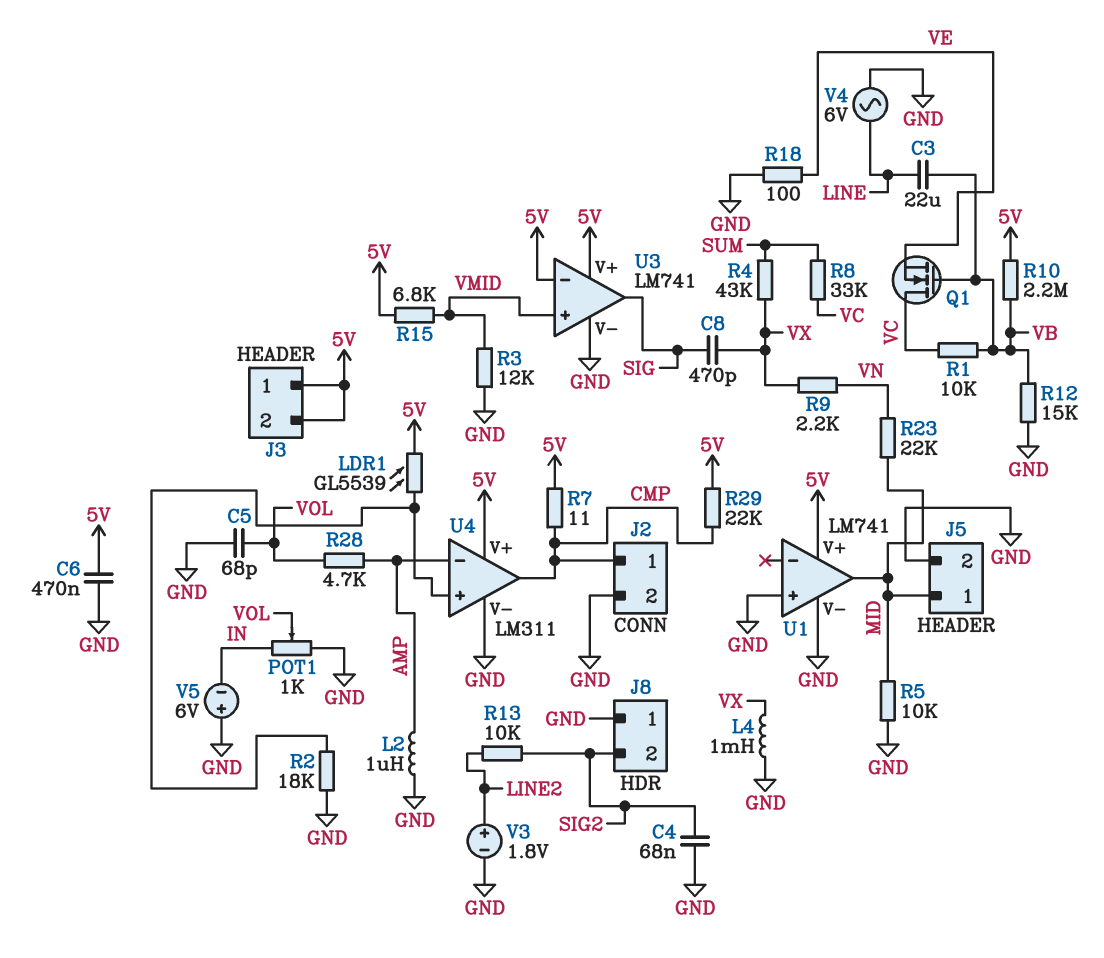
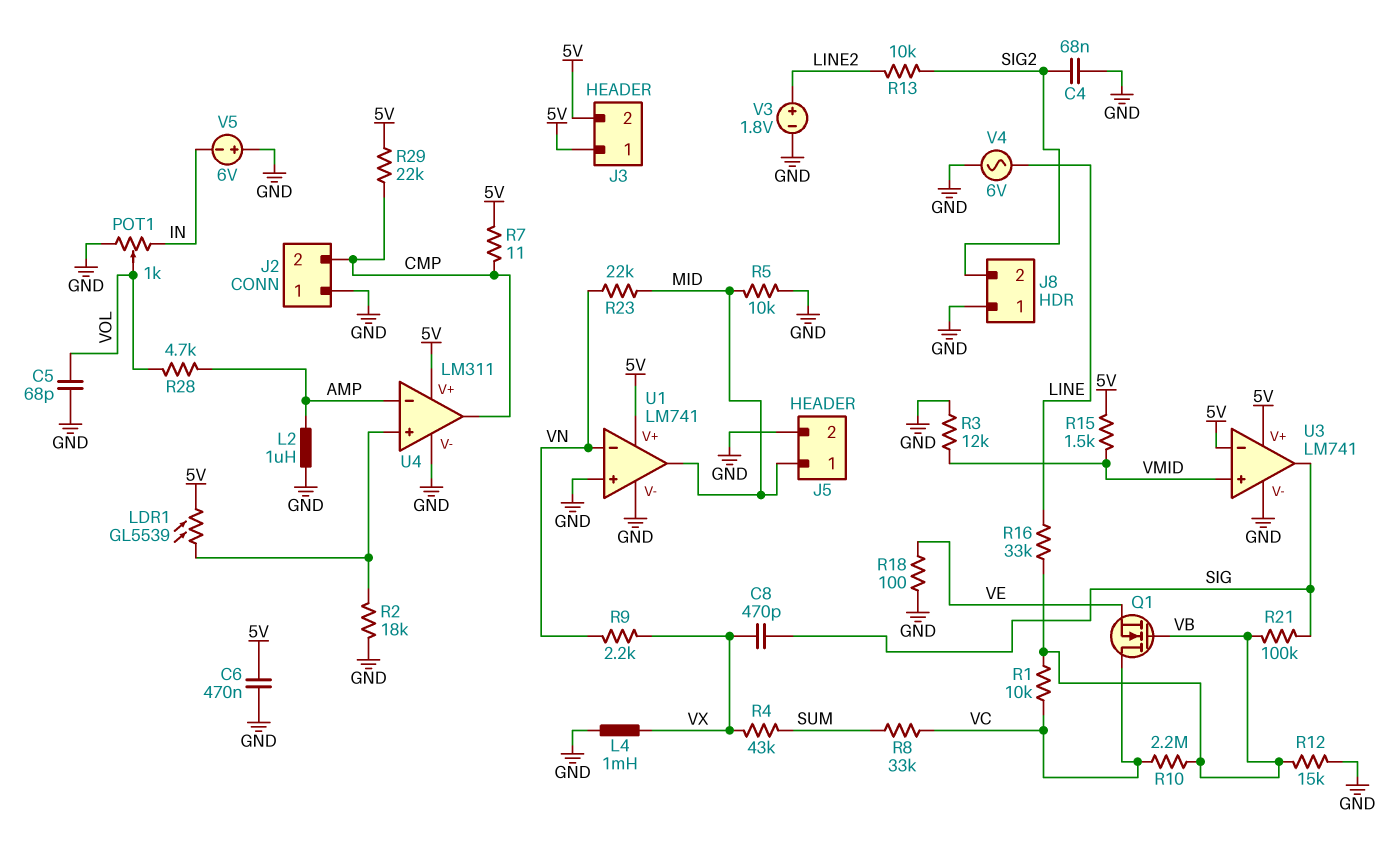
C3: 22uF (LINE, VB) -> none
J2 pin 1: CMP -> GND
J2 pin 2: GND -> CMP
R10: 2.2M (5V, VB) -> 2.2M (VB, VC)
R15: 6.8k (5V, VMID) -> 1.5k (5V, VMID)
R16: none -> 33k (LINE, VB)
R21: none -> 100k (SIG, VB)
U1 pin in-: none -> VN

